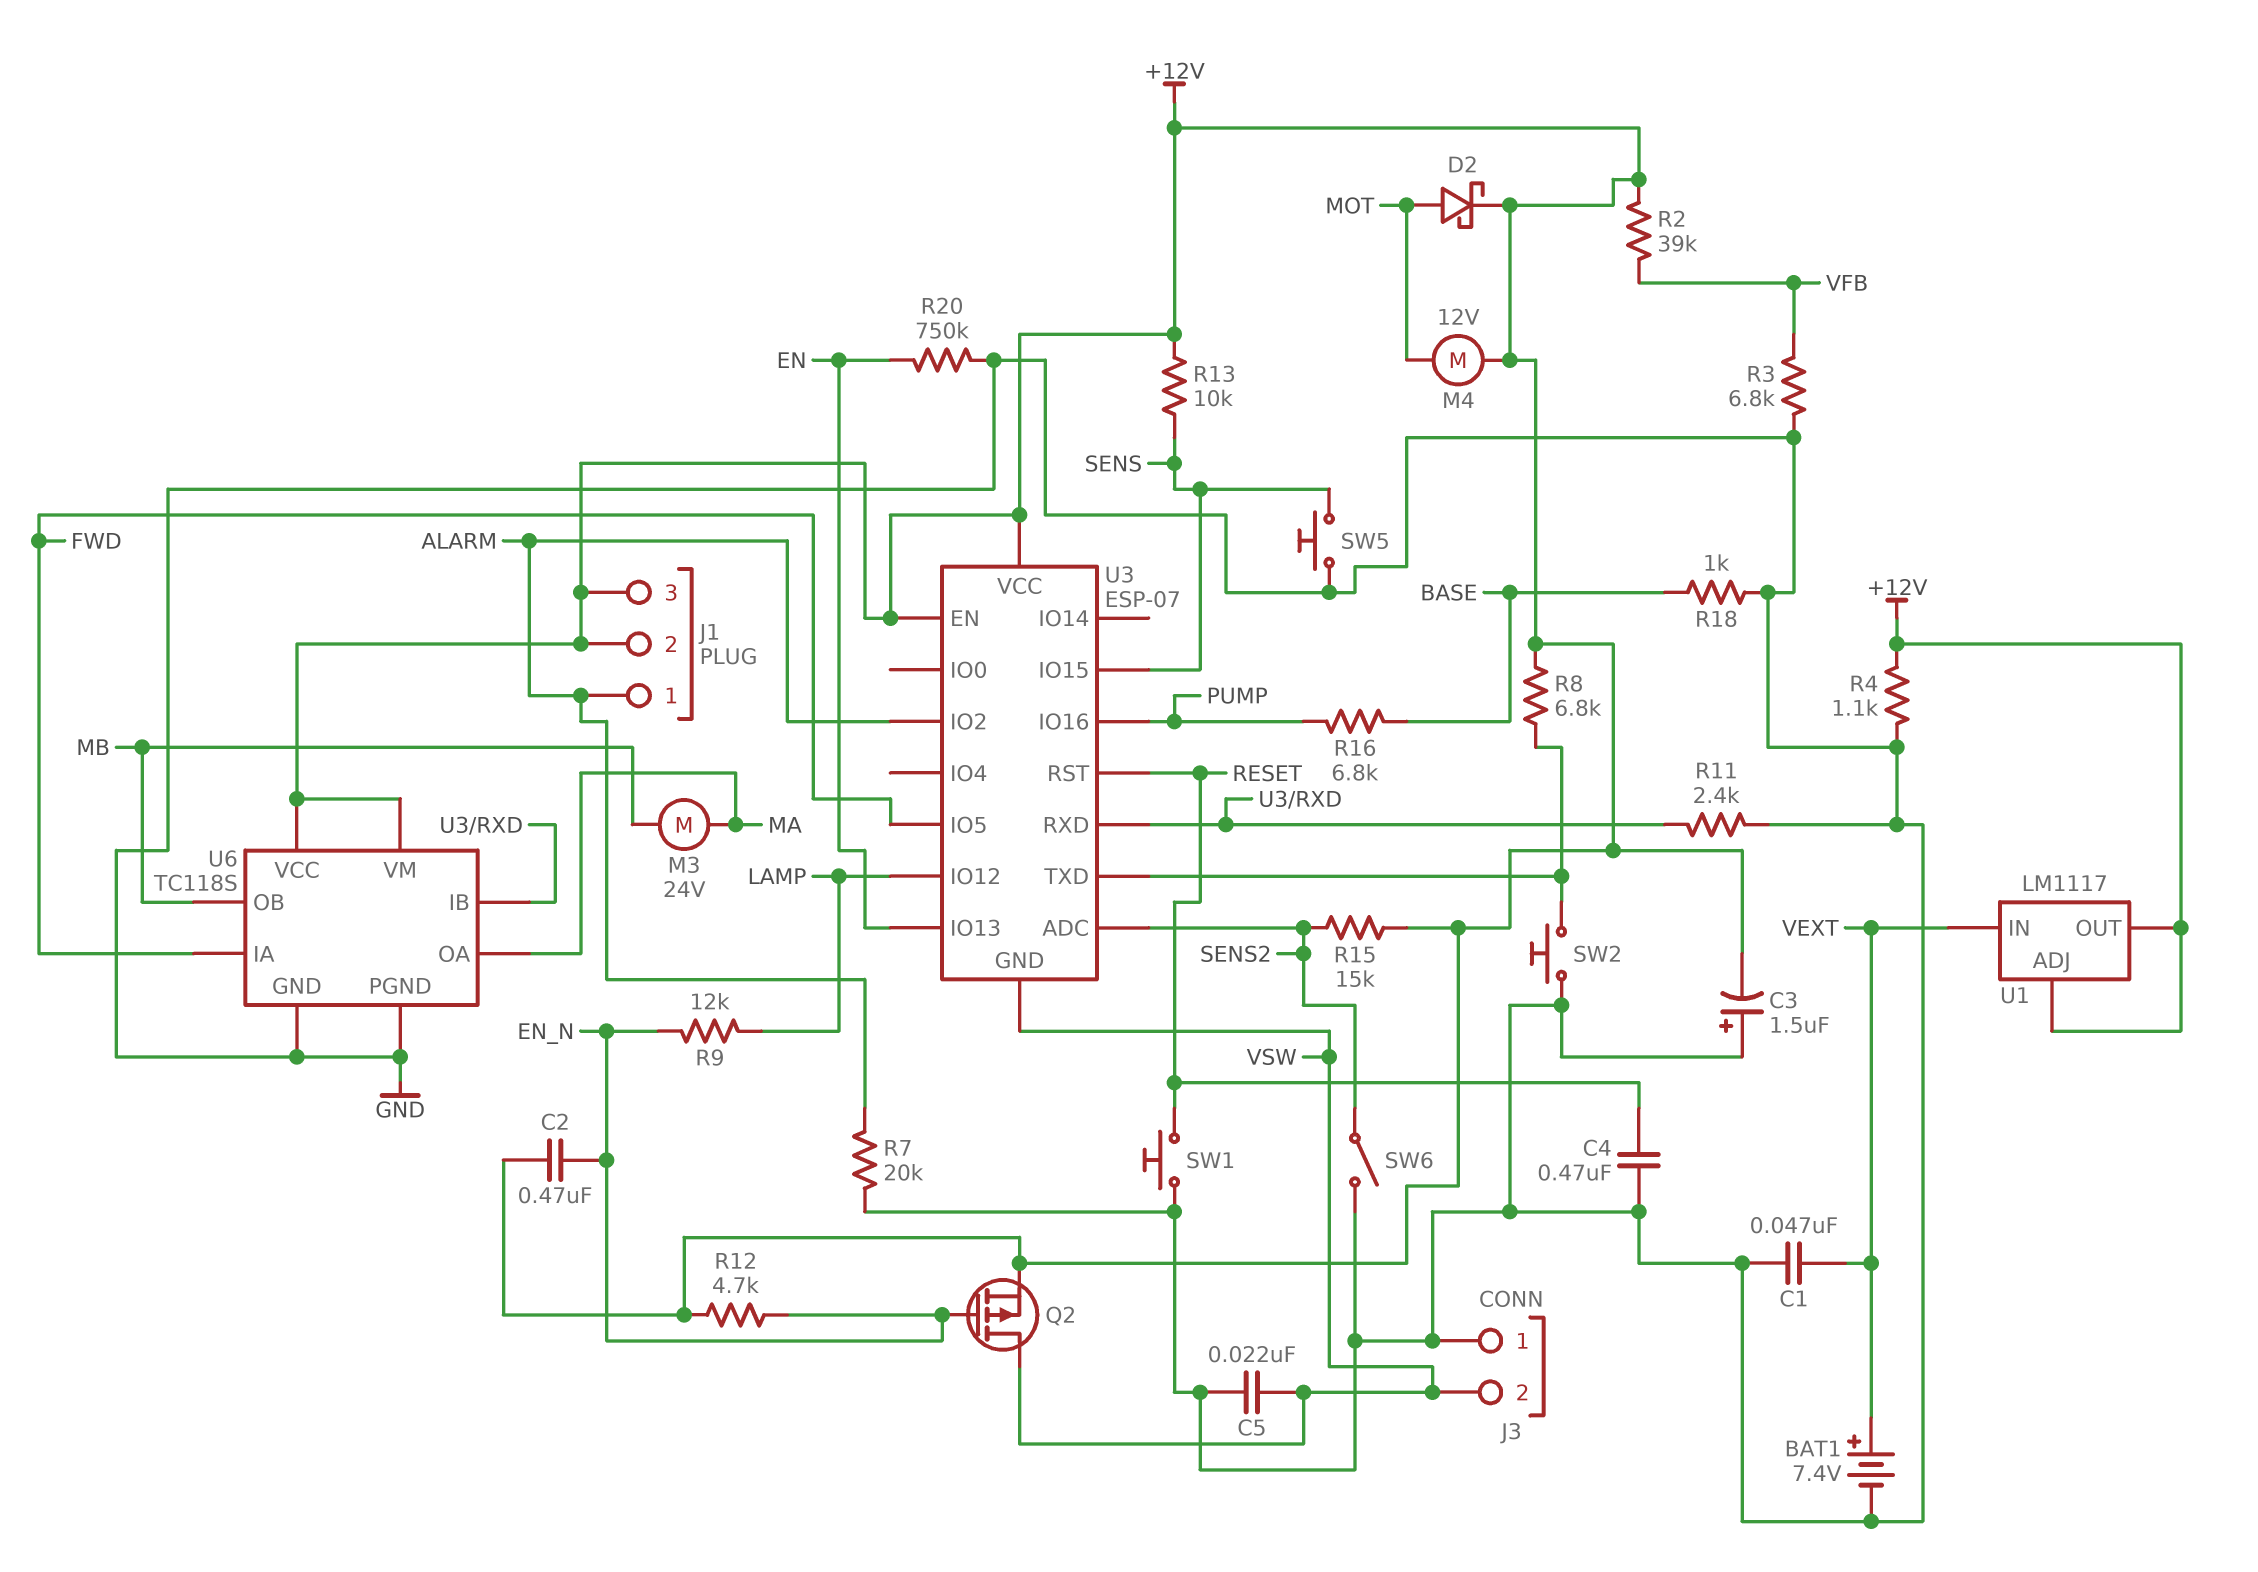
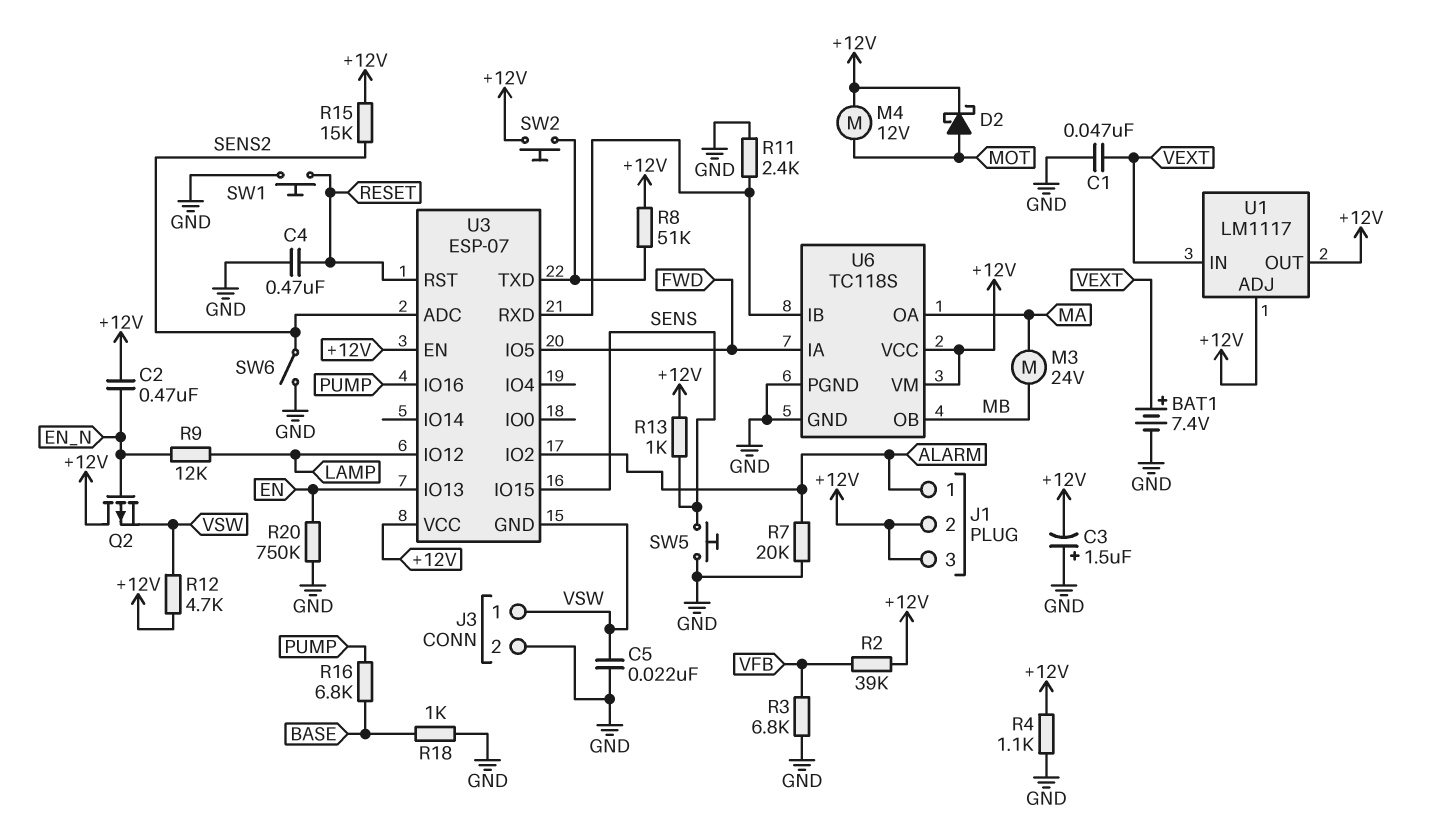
J3 pin 1: GND -> VSW
J3 pin 2: VSW -> GND
Q2: PMOS (G EN_N, D VSW, S +12V) -> PMOS (G EN_N, D +12V, S VSW)
R8: 6.8k (+12V, U3/TXD) -> 51k (+12V, U3/TXD)
R12: 4.7k (+12V, EN_N) -> 4.7k (+12V, VSW)
R13: 10k (+12V, SENS) -> 1k (+12V, SENS)
SW2: button (GND, U3/TXD) -> button (+12V, U3/TXD)

